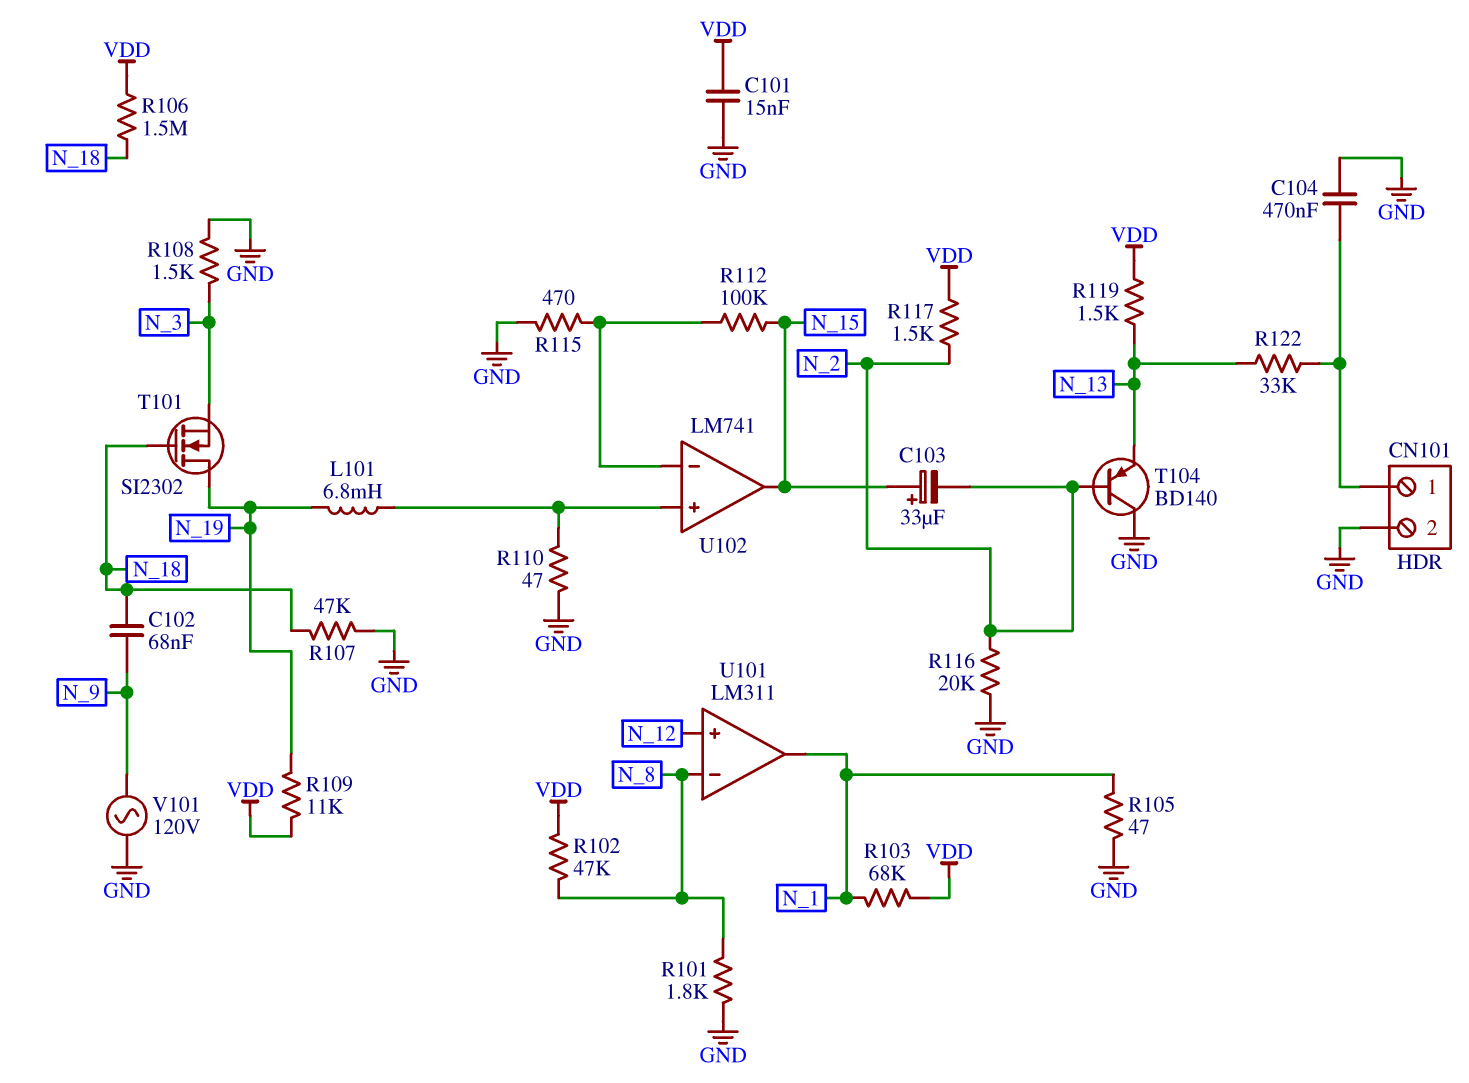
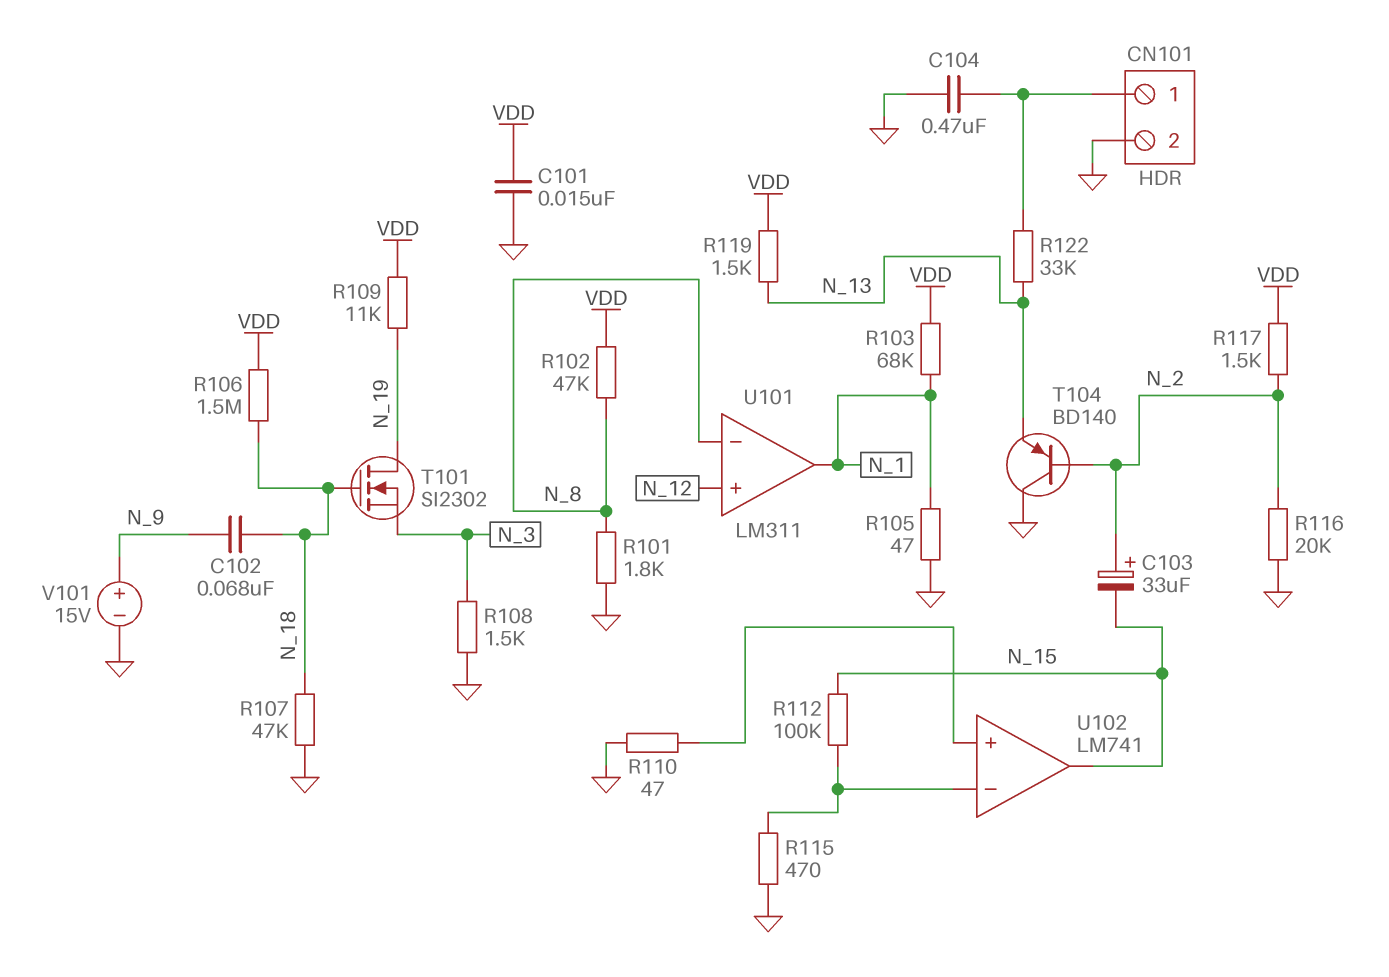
C103: 33uF (plus N_15, minus N_2) -> 33uF (plus N_2, minus N_15)
L101: 6.8mH (N_19, U102/in+) -> none
V101: AC 120V (GND, N_9) -> 15V (plus N_9, minus GND)

